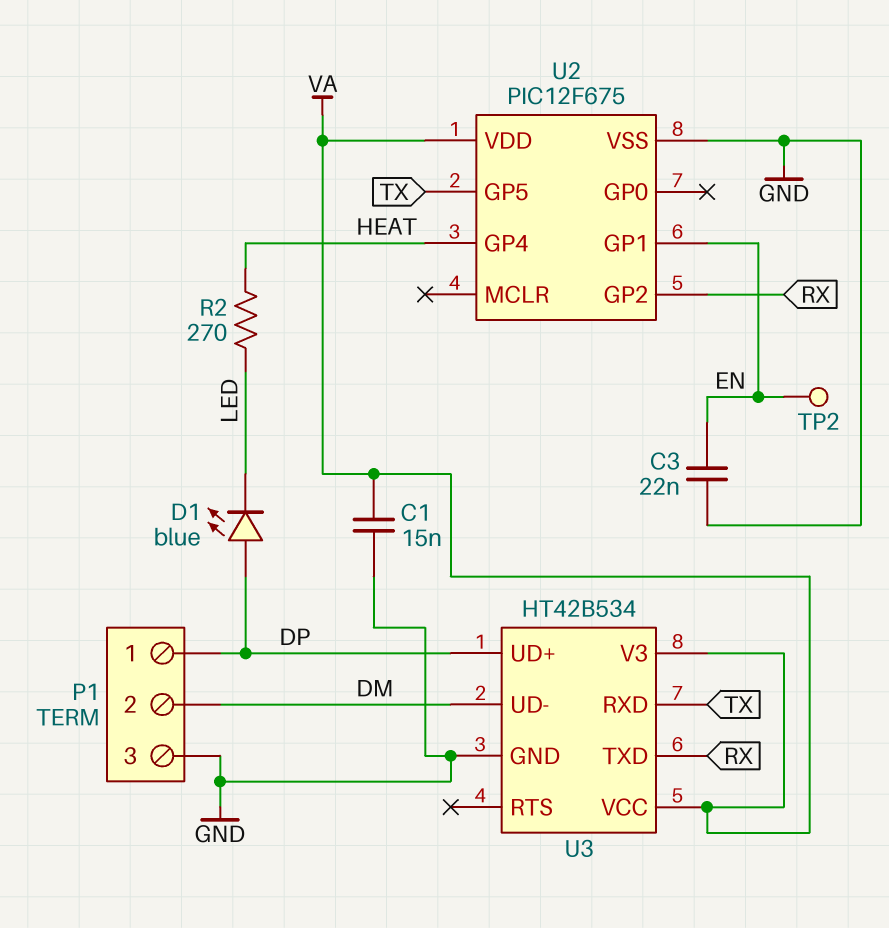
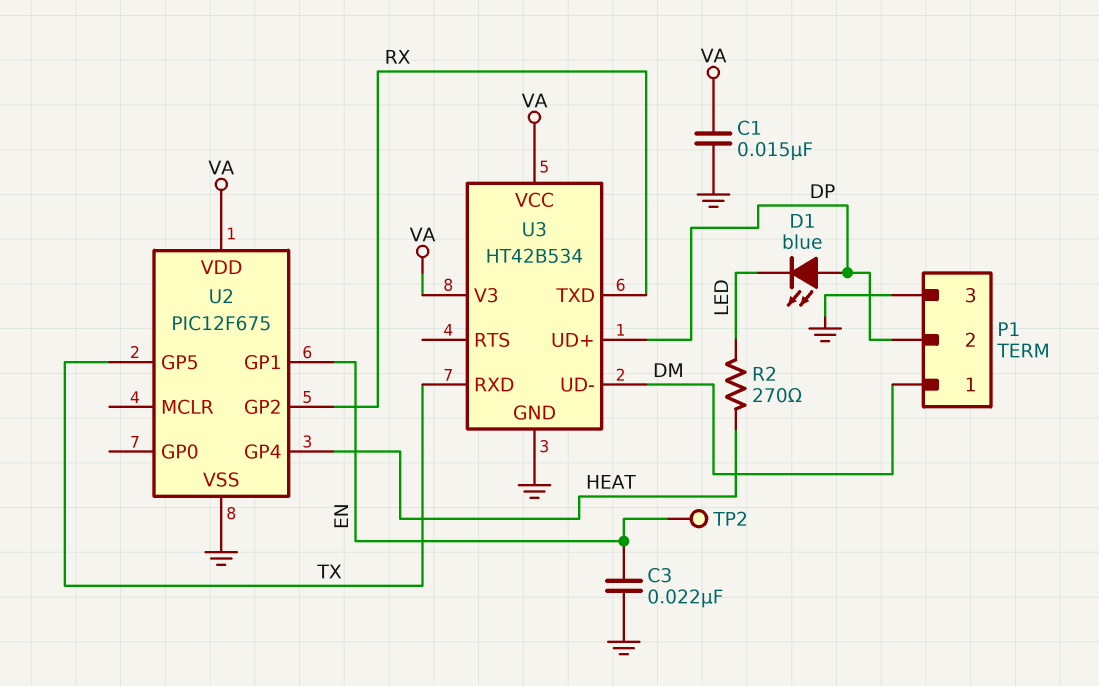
P1 pin 1: DP -> DM
P1 pin 2: DM -> DP

